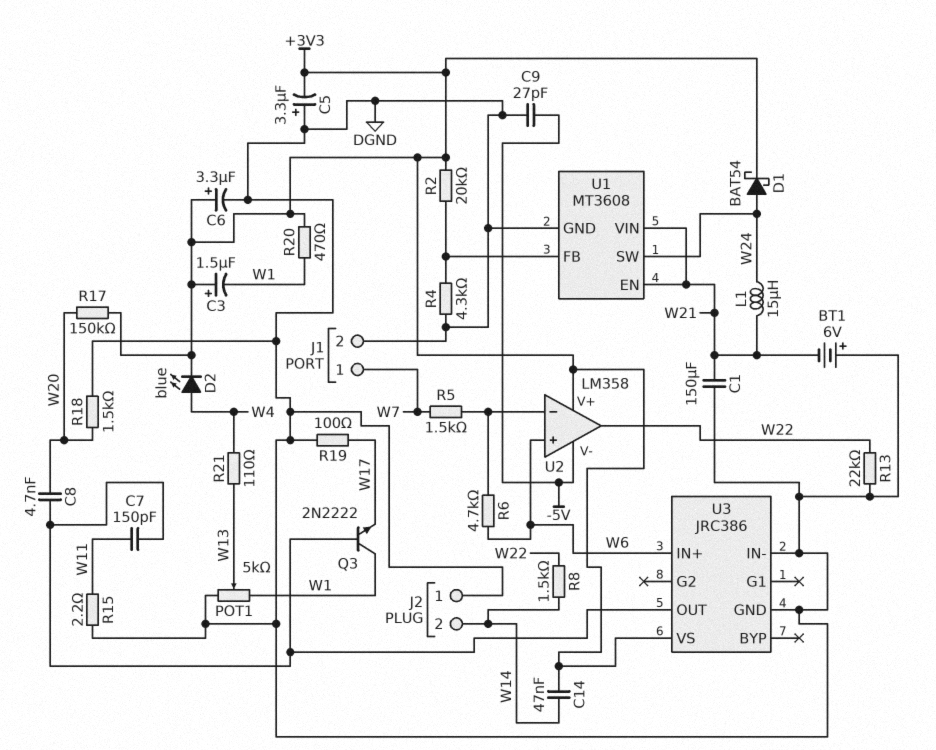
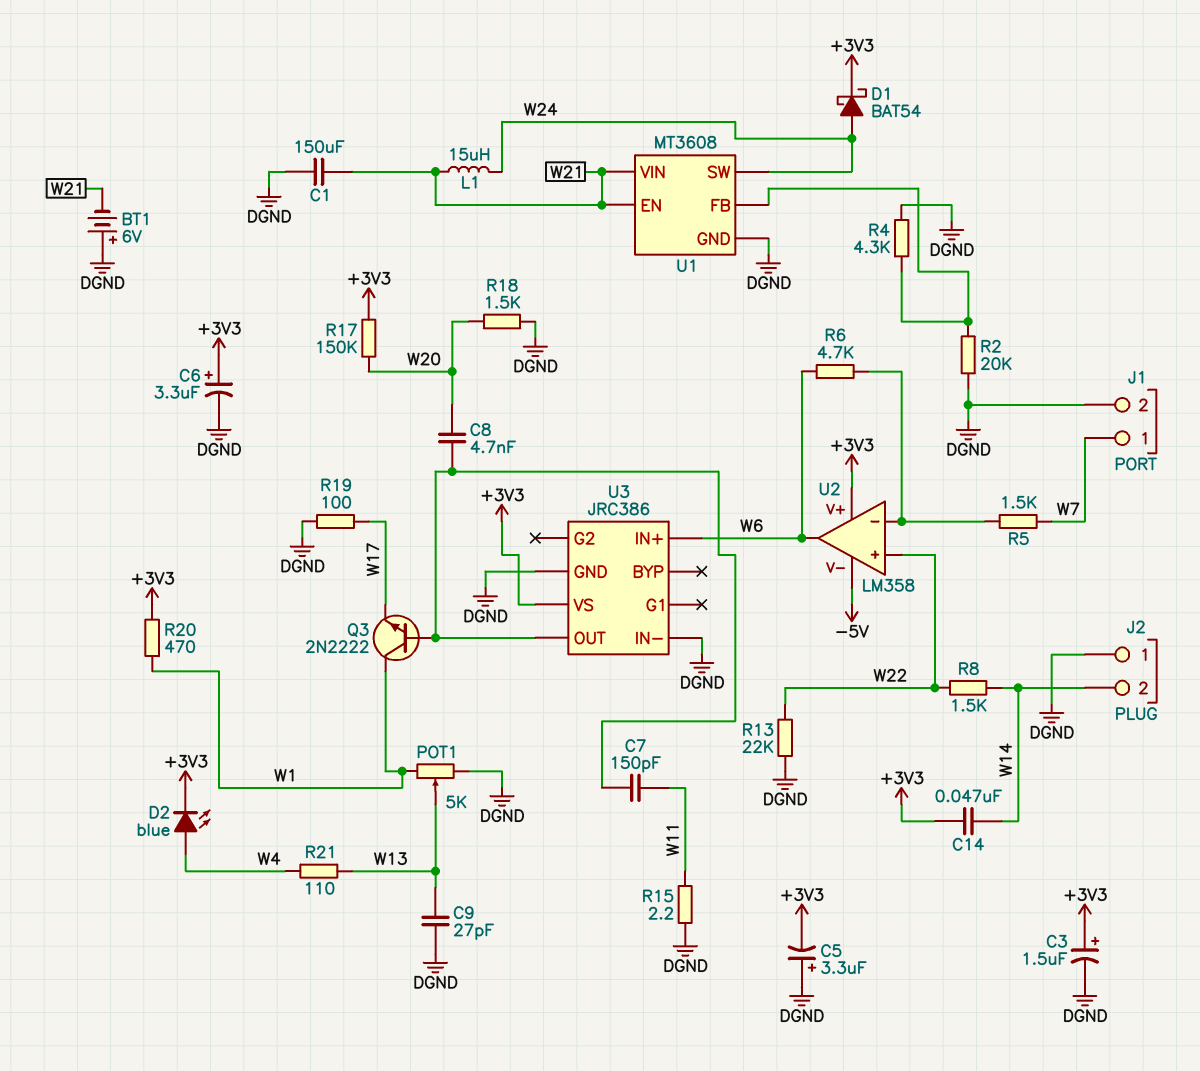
C3: 1.5uF (plus +3V3, minus W1) -> 1.5uF (plus +3V3, minus DGND)
C9: 27pF (-5V, DGND) -> 27pF (DGND, W13)
R2: 20k (+3V3, U1/FB) -> 20k (DGND, U1/FB)
U2 pin in+: W6 -> W22
U2 pin out: W22 -> W6

